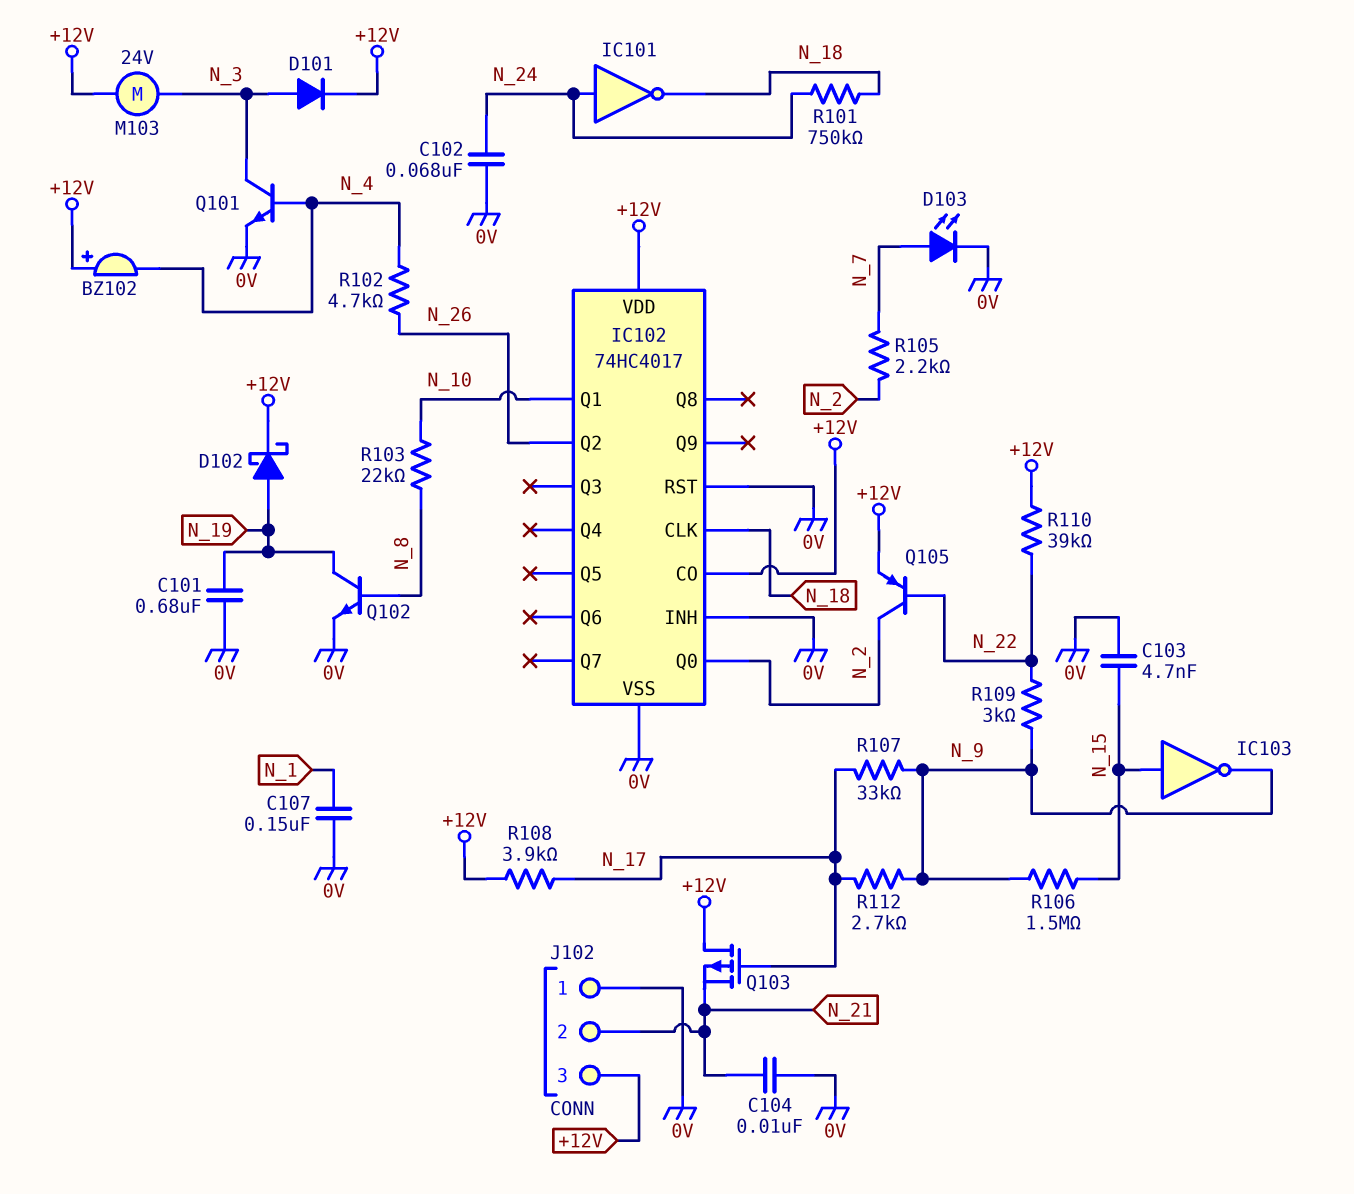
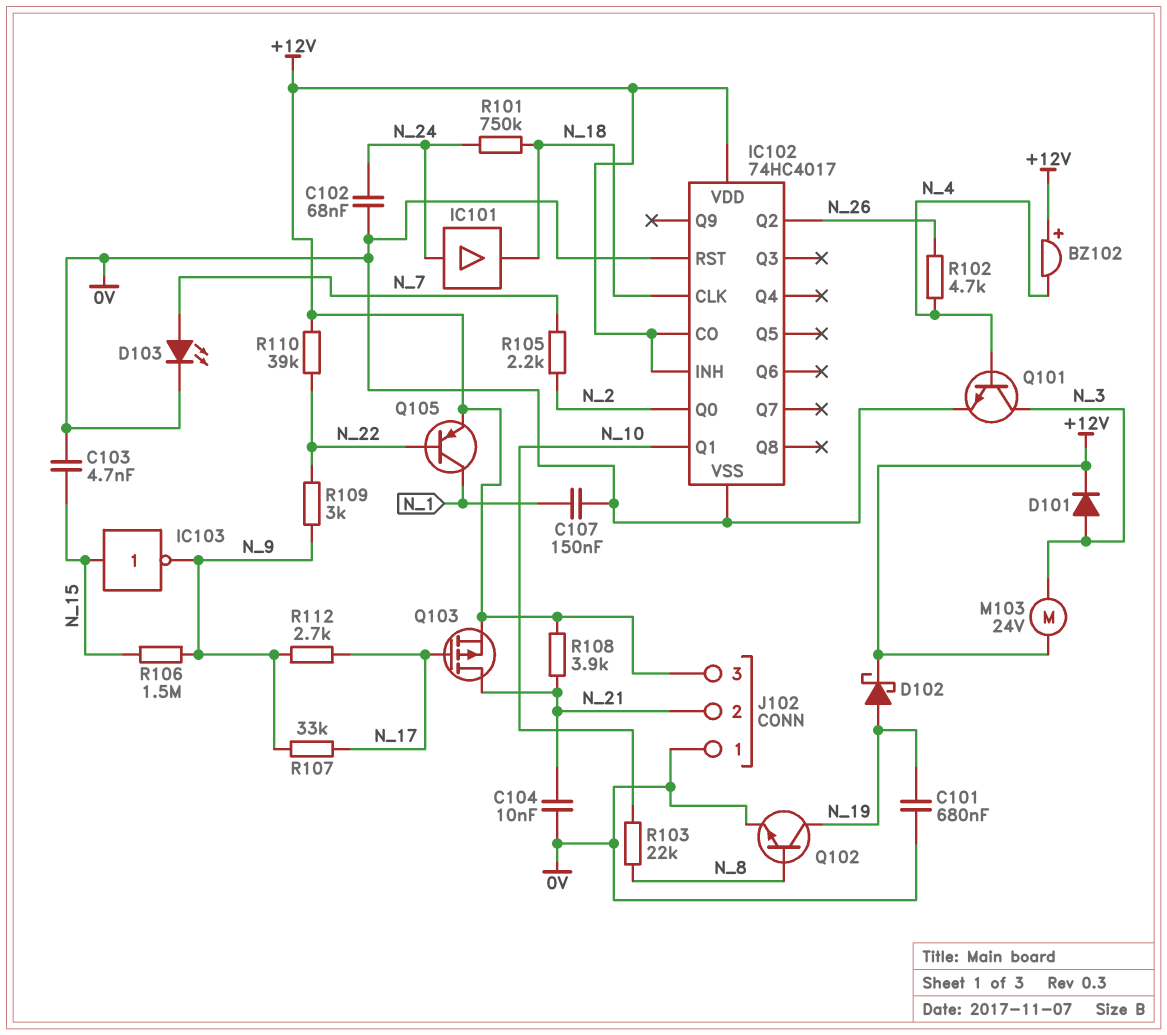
IC101: NOT (in N_24, out N_18) -> buffer (in N_24, out N_18)
IC102 pin INH: 0V -> +12V
Q103: PMOS (G N_17, D +12V, S N_21) -> PMOS (G N_17, D N_21, S +12V)
Q105: PNP (B N_22, C N_2, E +12V) -> PNP (B N_22, C N_1, E +12V)
R108: 3.9k (+12V, N_17) -> 3.9k (+12V, N_21)

